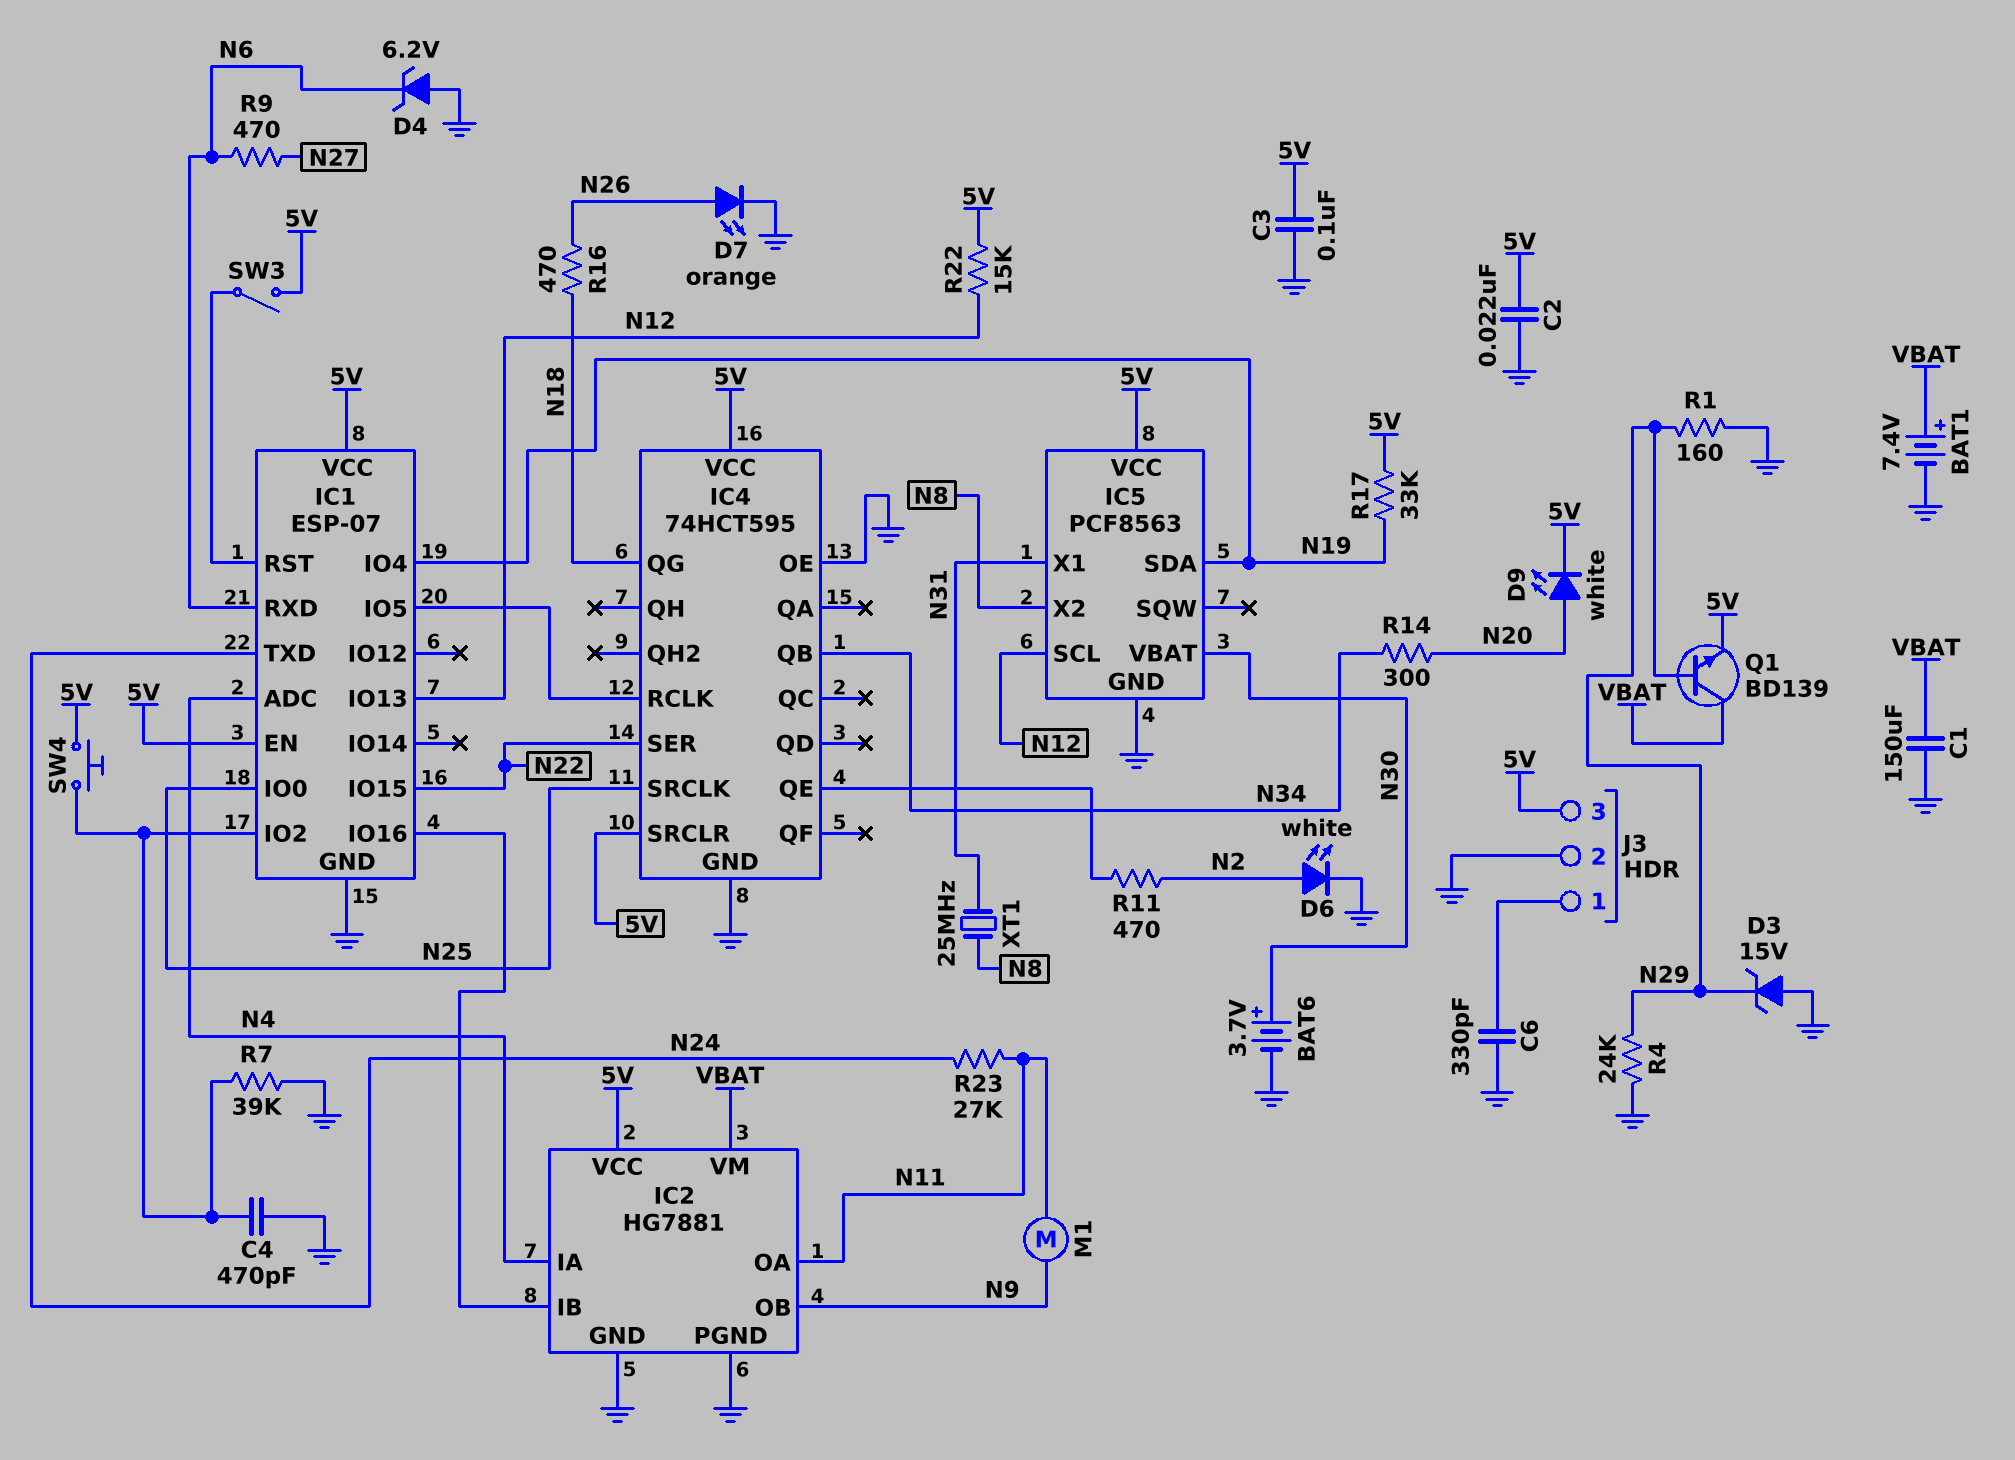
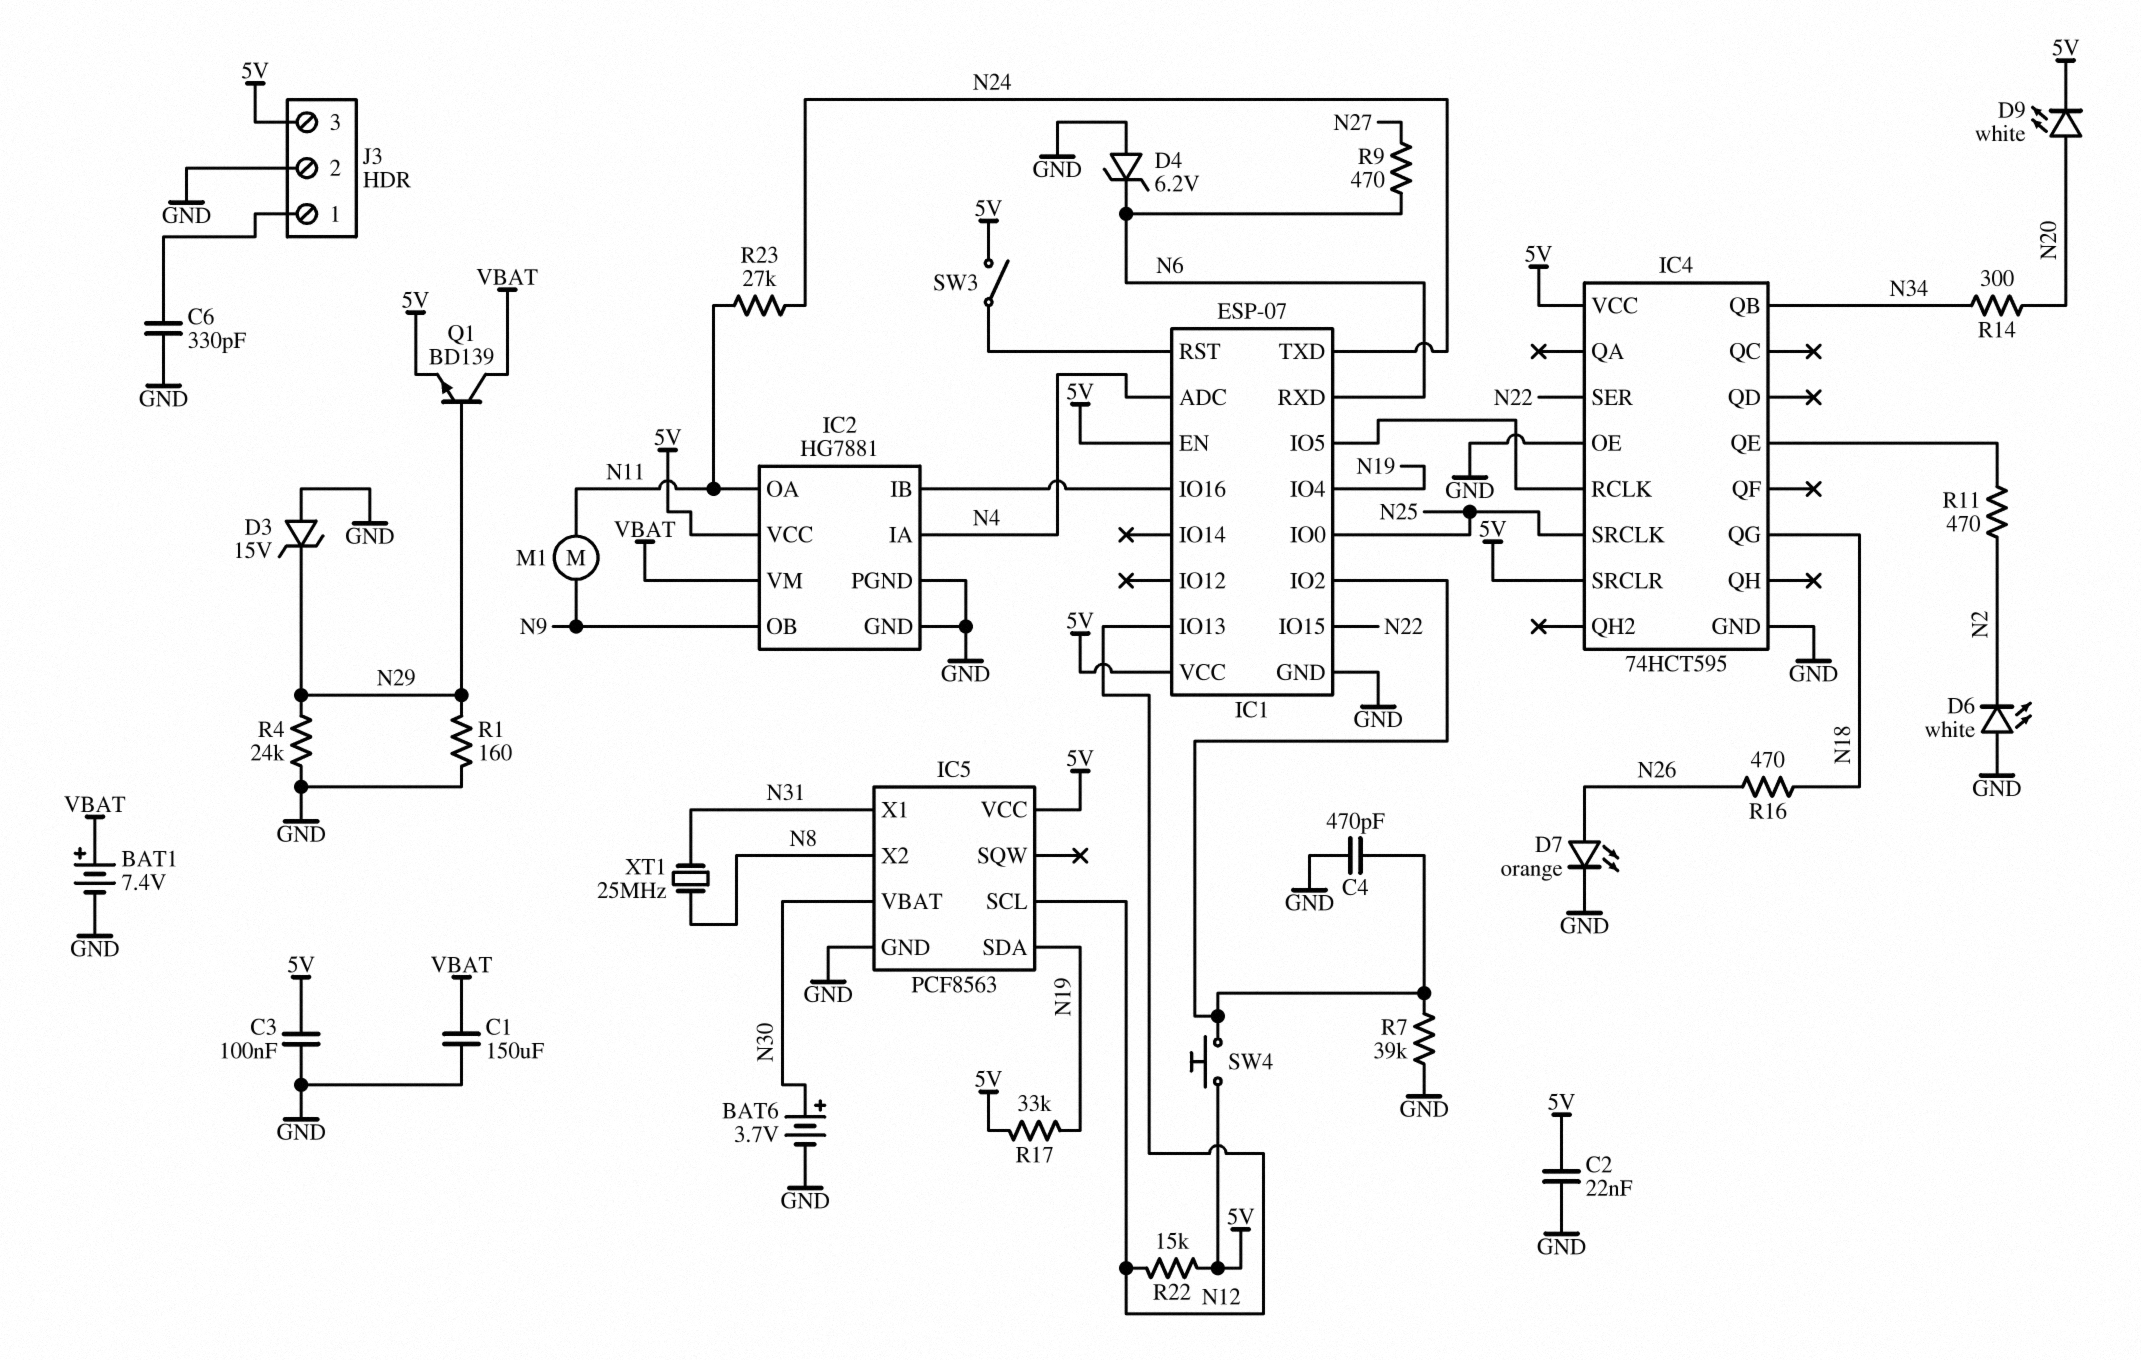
D6: LED white (A N2, K GND) -> LED white (A GND, K N2)

